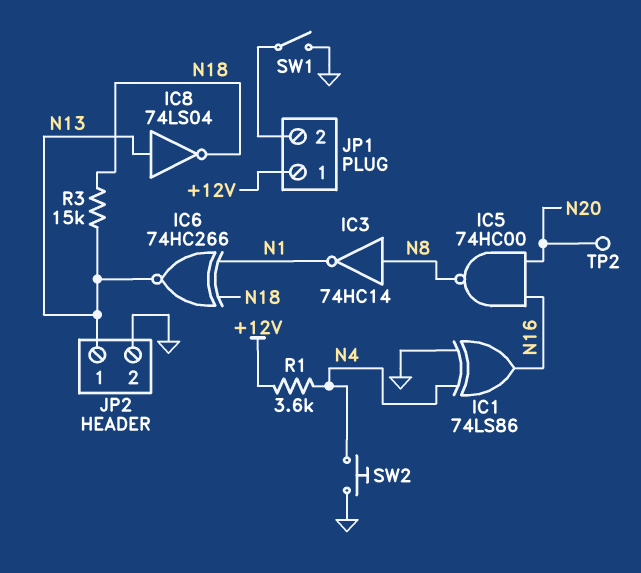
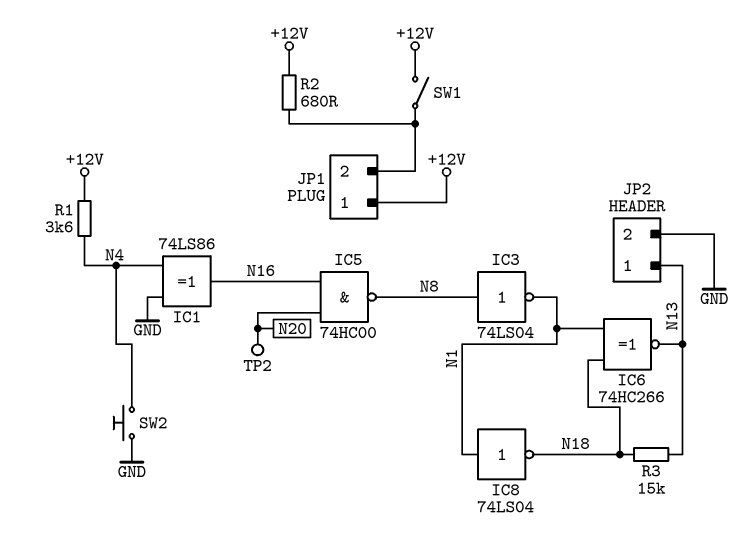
IC3: NOT 74HC14 (in N8, out N1) -> NOT 74LS04 (in N8, out N1)
IC8: NOT 74LS04 (in N13, out N18) -> NOT 74LS04 (in N1, out N18)
R2: none -> 680 (+12V, JP1/2)
SW1: switch (GND, JP1/2) -> switch (+12V, JP1/2)

